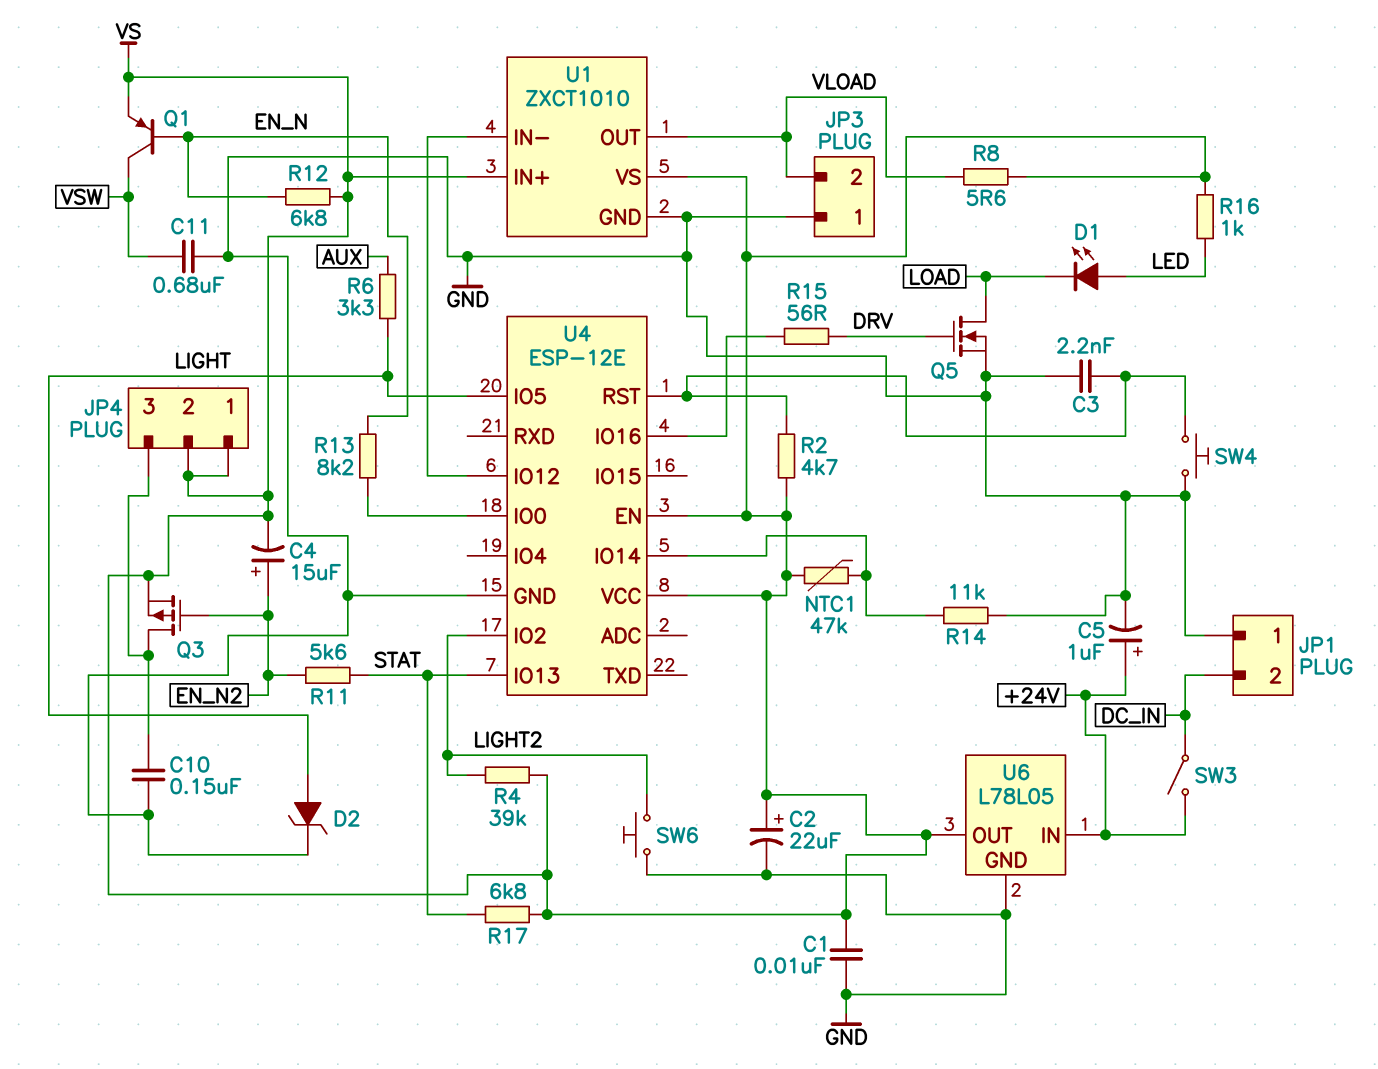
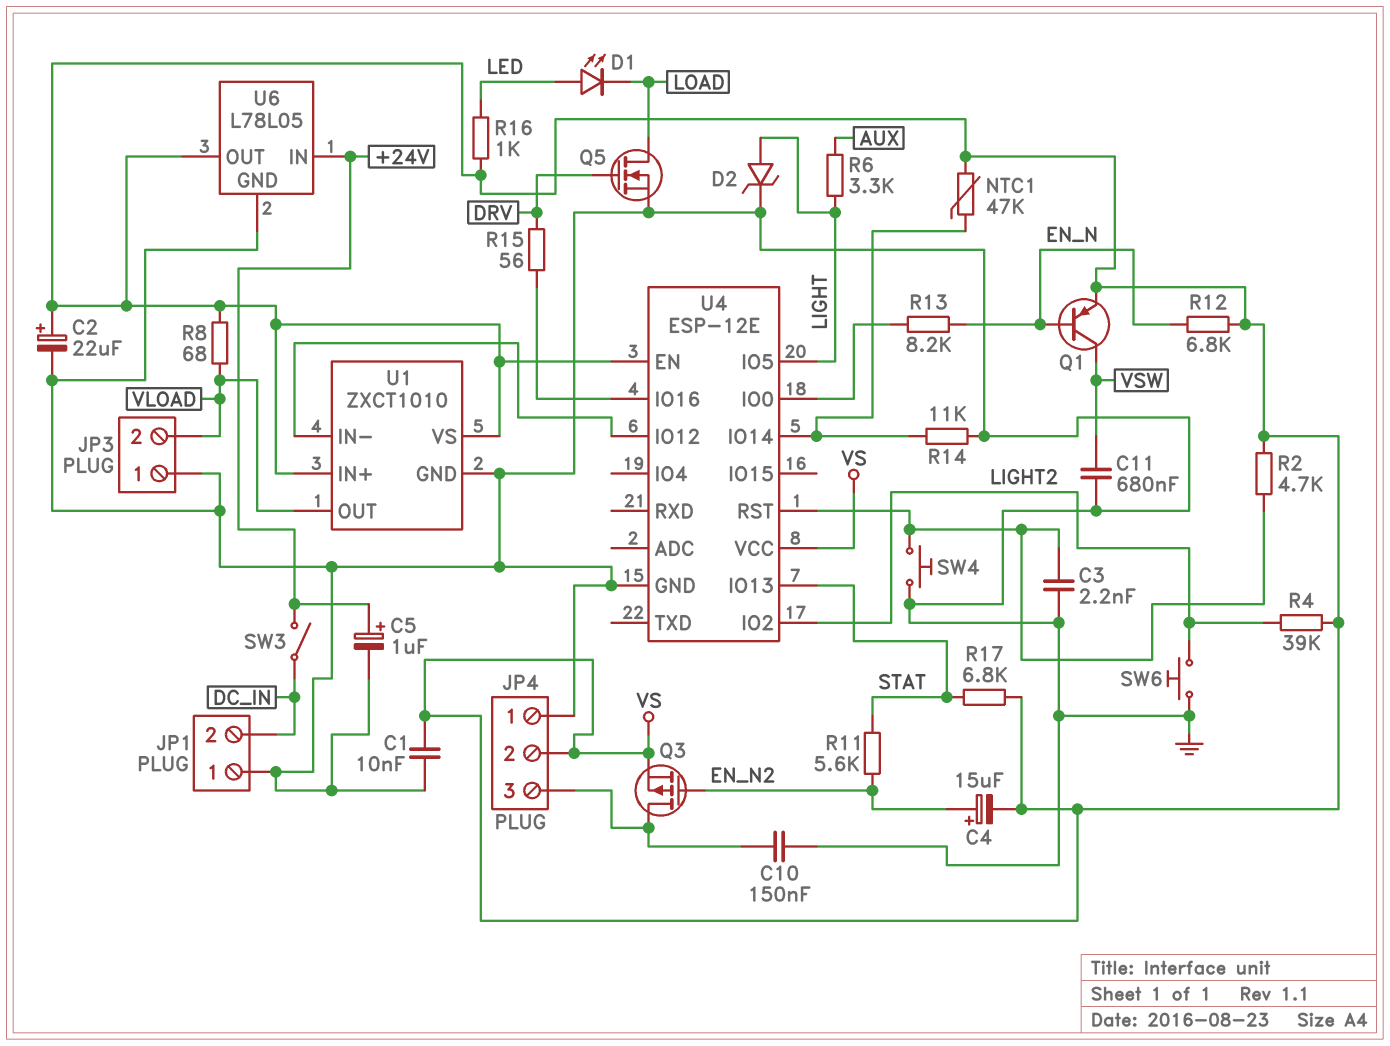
JP4 pin 1: VS -> GND
R8: 5.6 (VLOAD, VS) -> 68 (VLOAD, VS)

